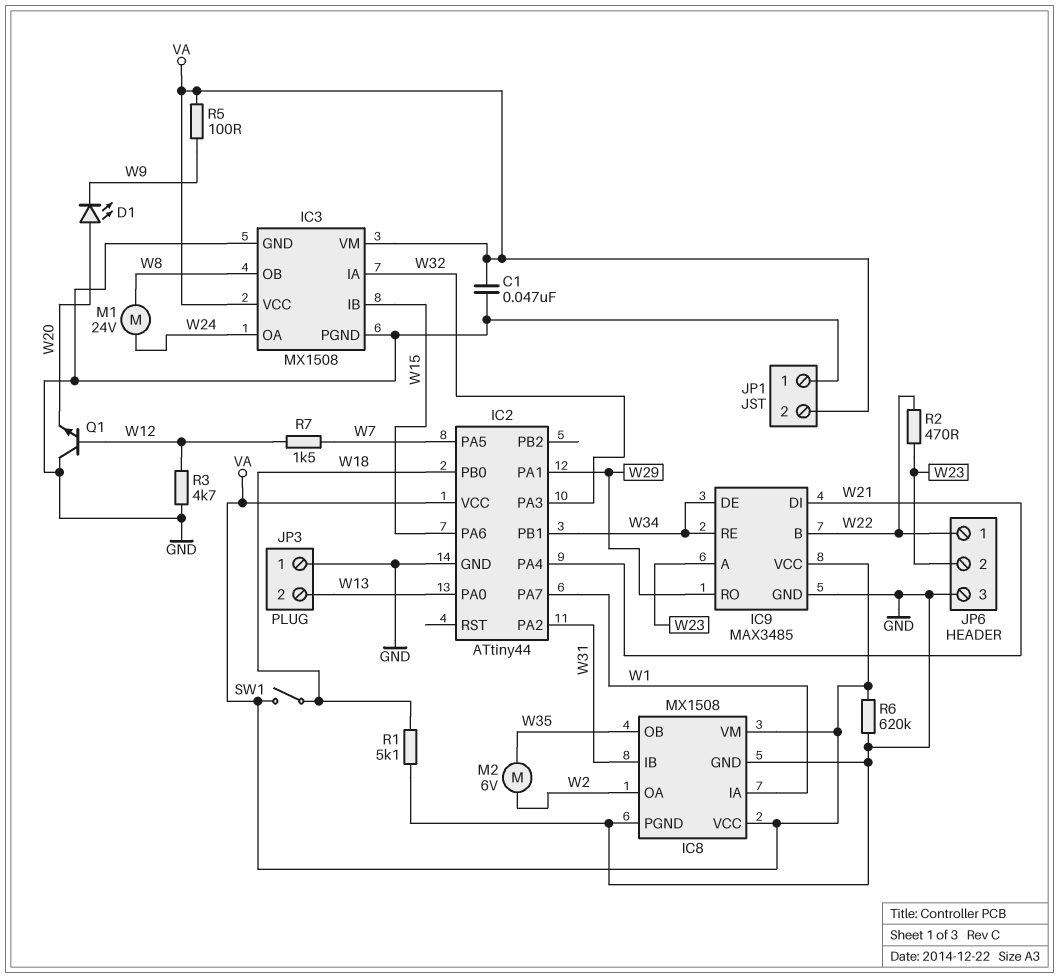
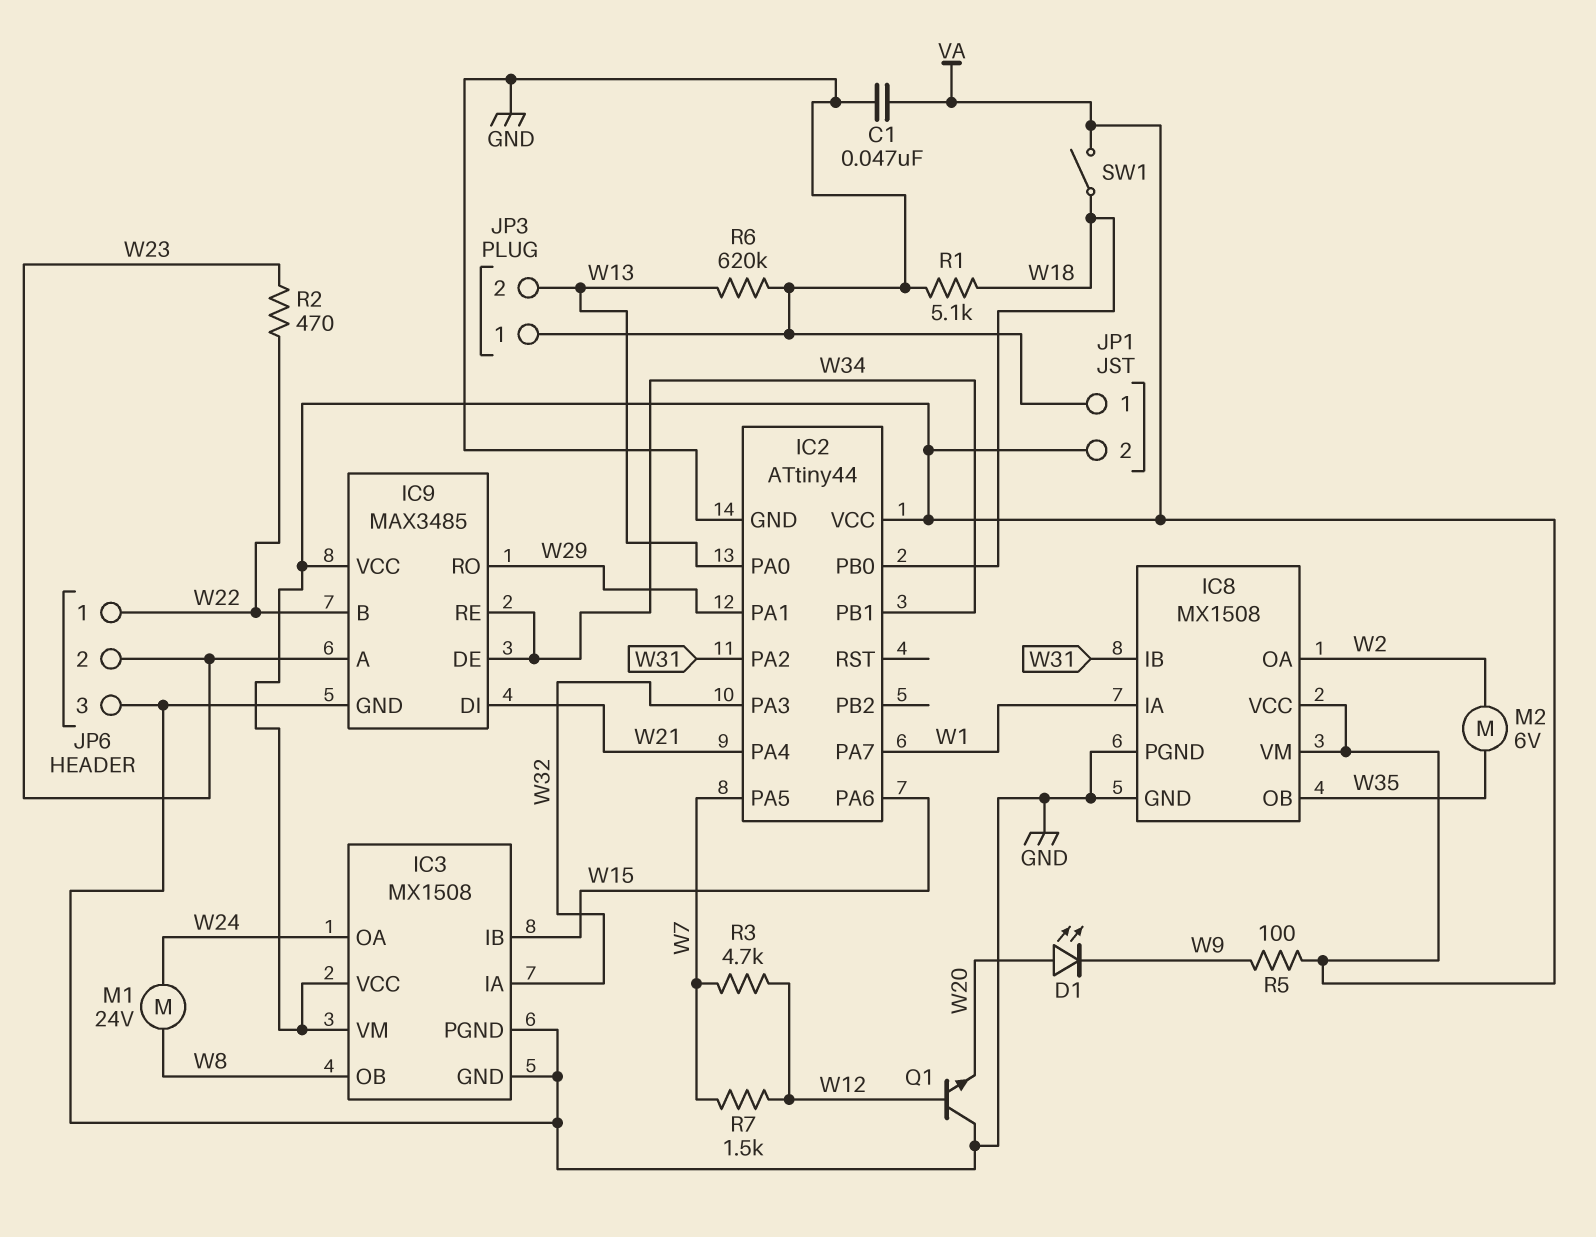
R3: 4.7k (GND, W12) -> 4.7k (W7, W12)
R6: 620k (GND, VA) -> 620k (GND, W13)

